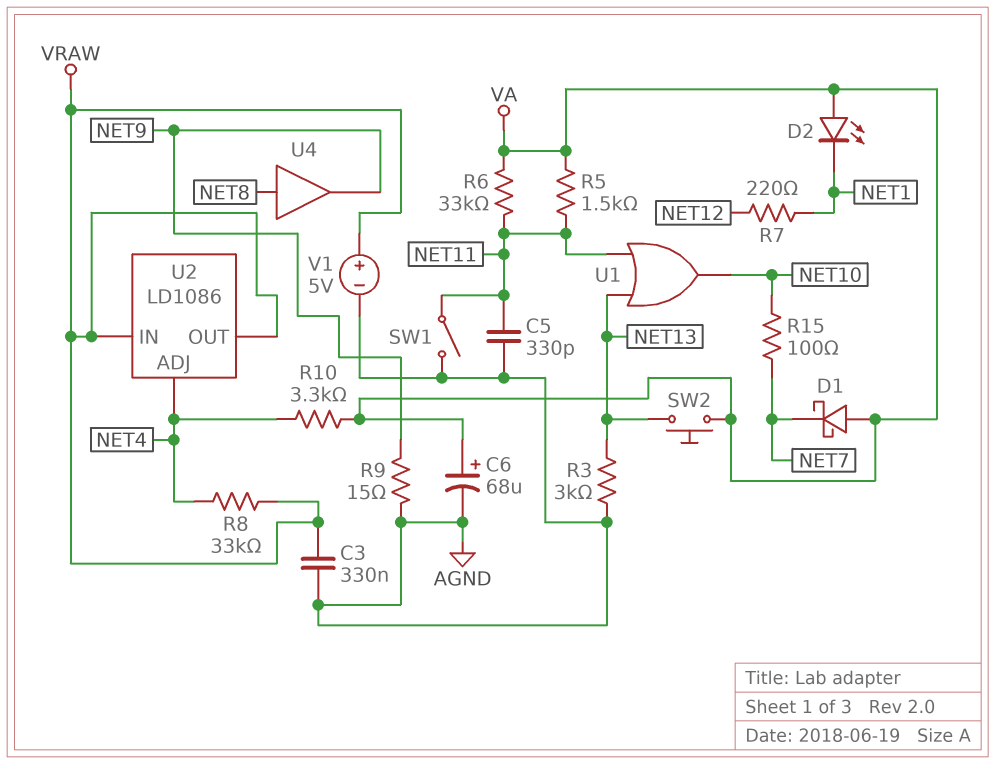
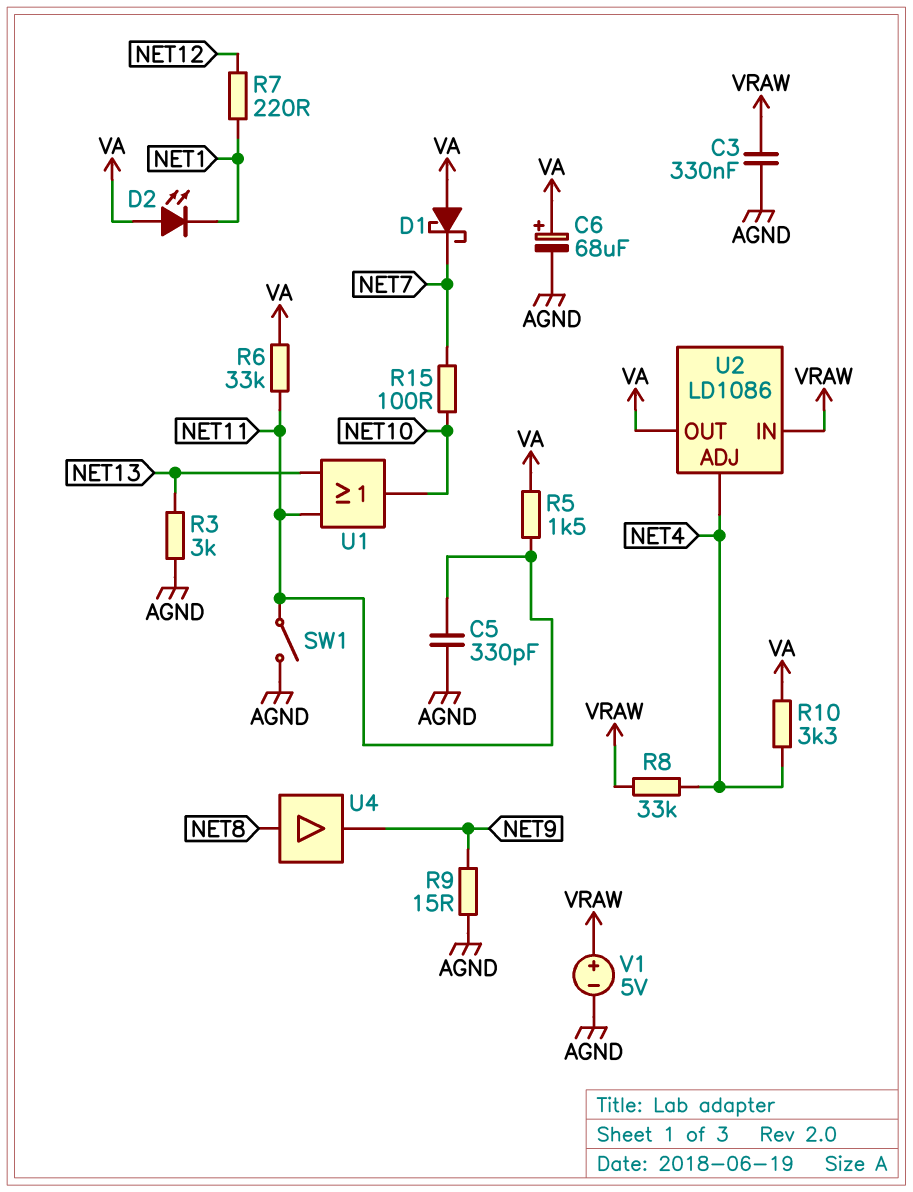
SW2: button (NET13, VA) -> none
U2 pin OUT: VRAW -> VA

